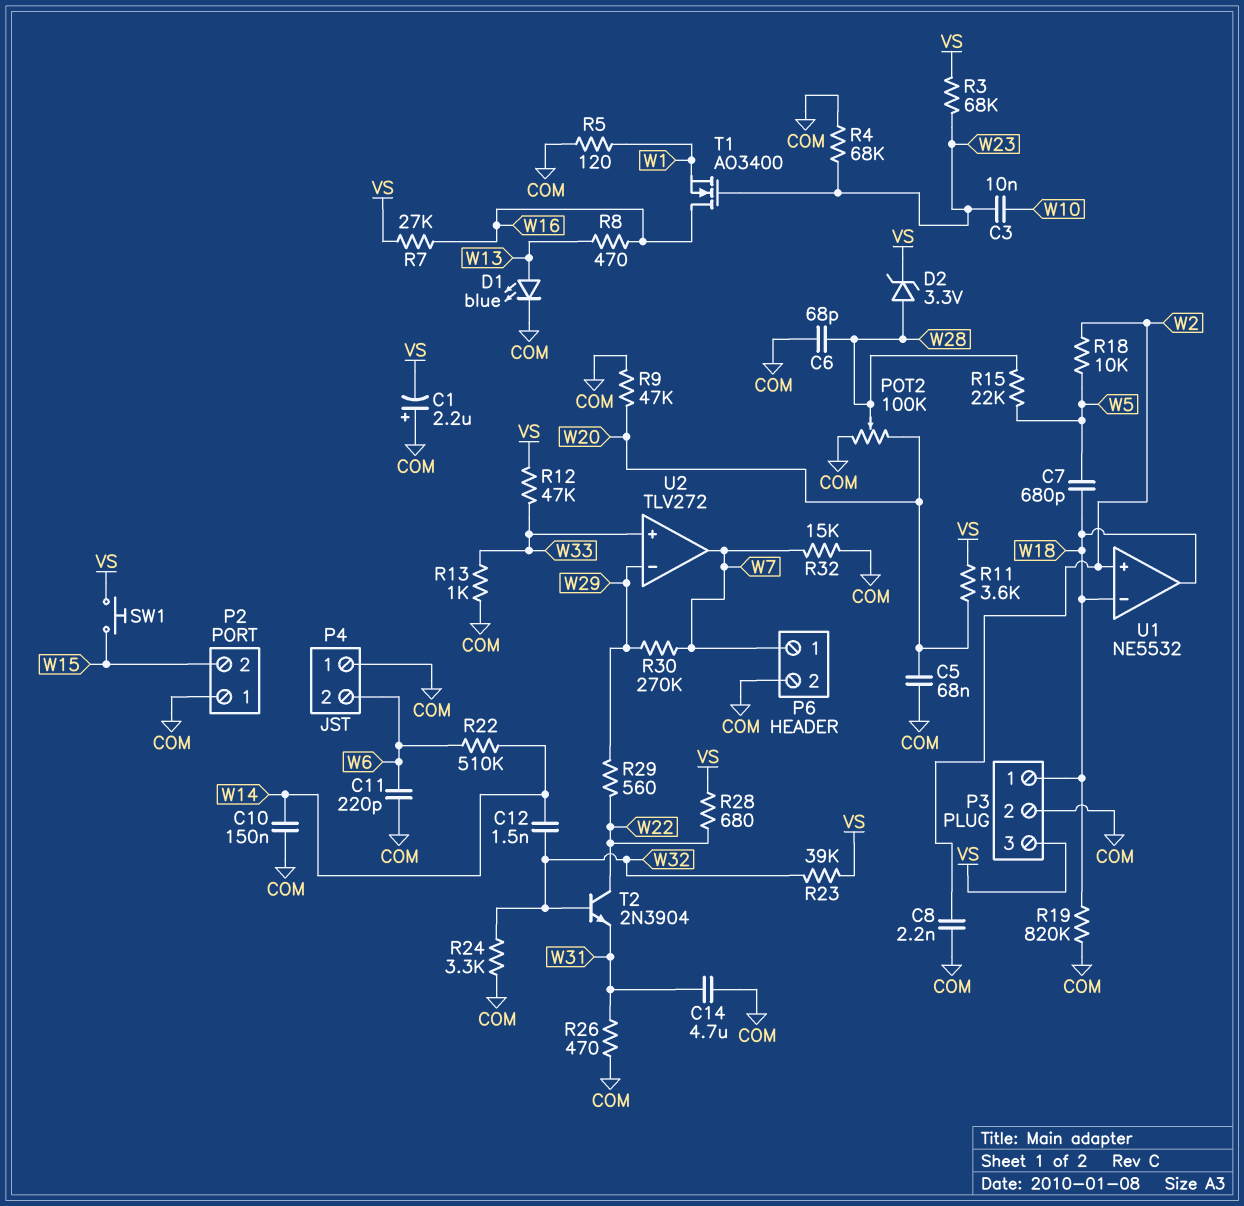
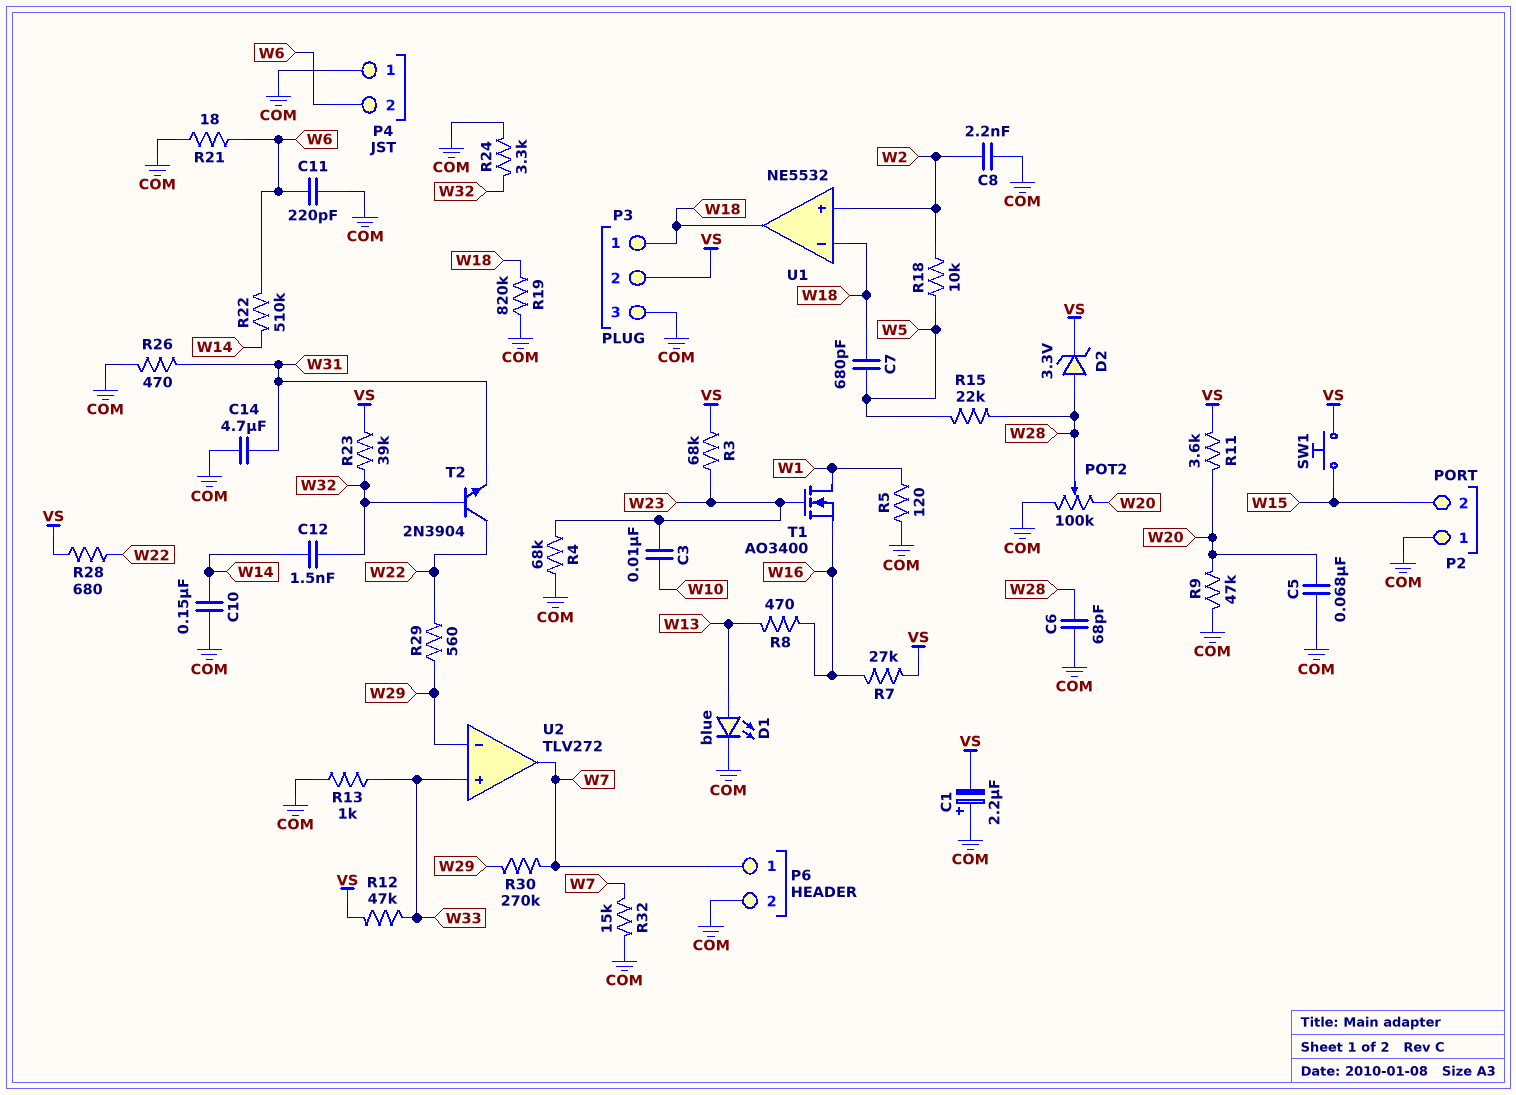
P3 pin 2: COM -> VS
P3 pin 3: VS -> COM
R21: none -> 18 (COM, W6)
T1: NMOS AO3400 (G W23, D W16, S W1) -> NMOS AO3400 (G W23, D W1, S W16)

